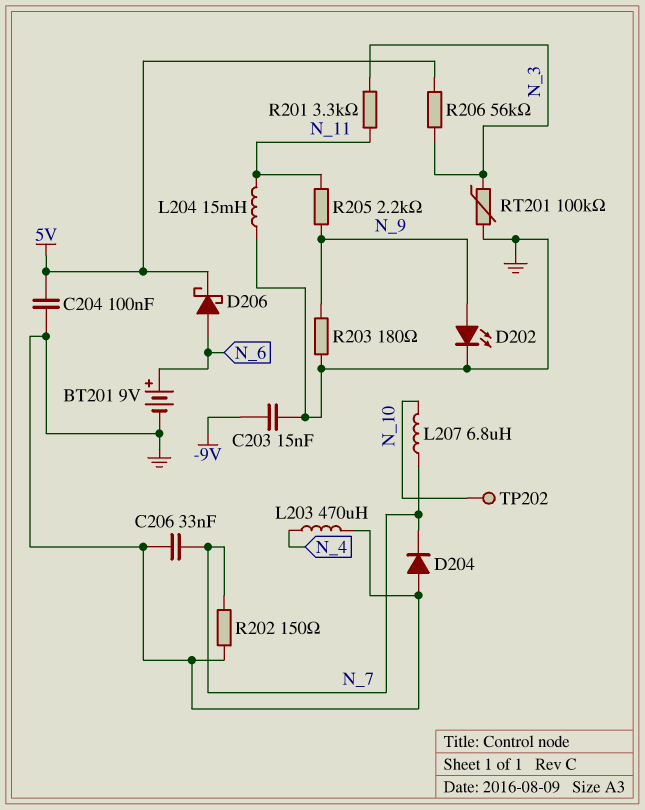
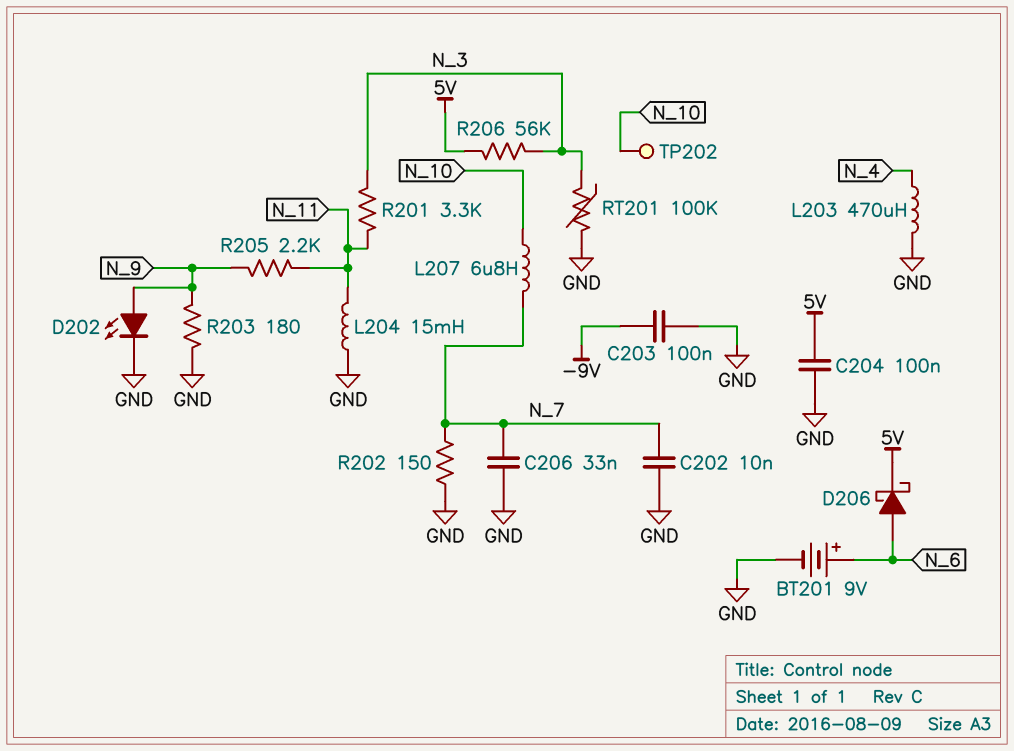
C202: none -> 10nF (GND, N_7)
C203: 15nF (-9V, GND) -> 100nF (-9V, GND)
D204: diode (A GND, K N_7) -> none

